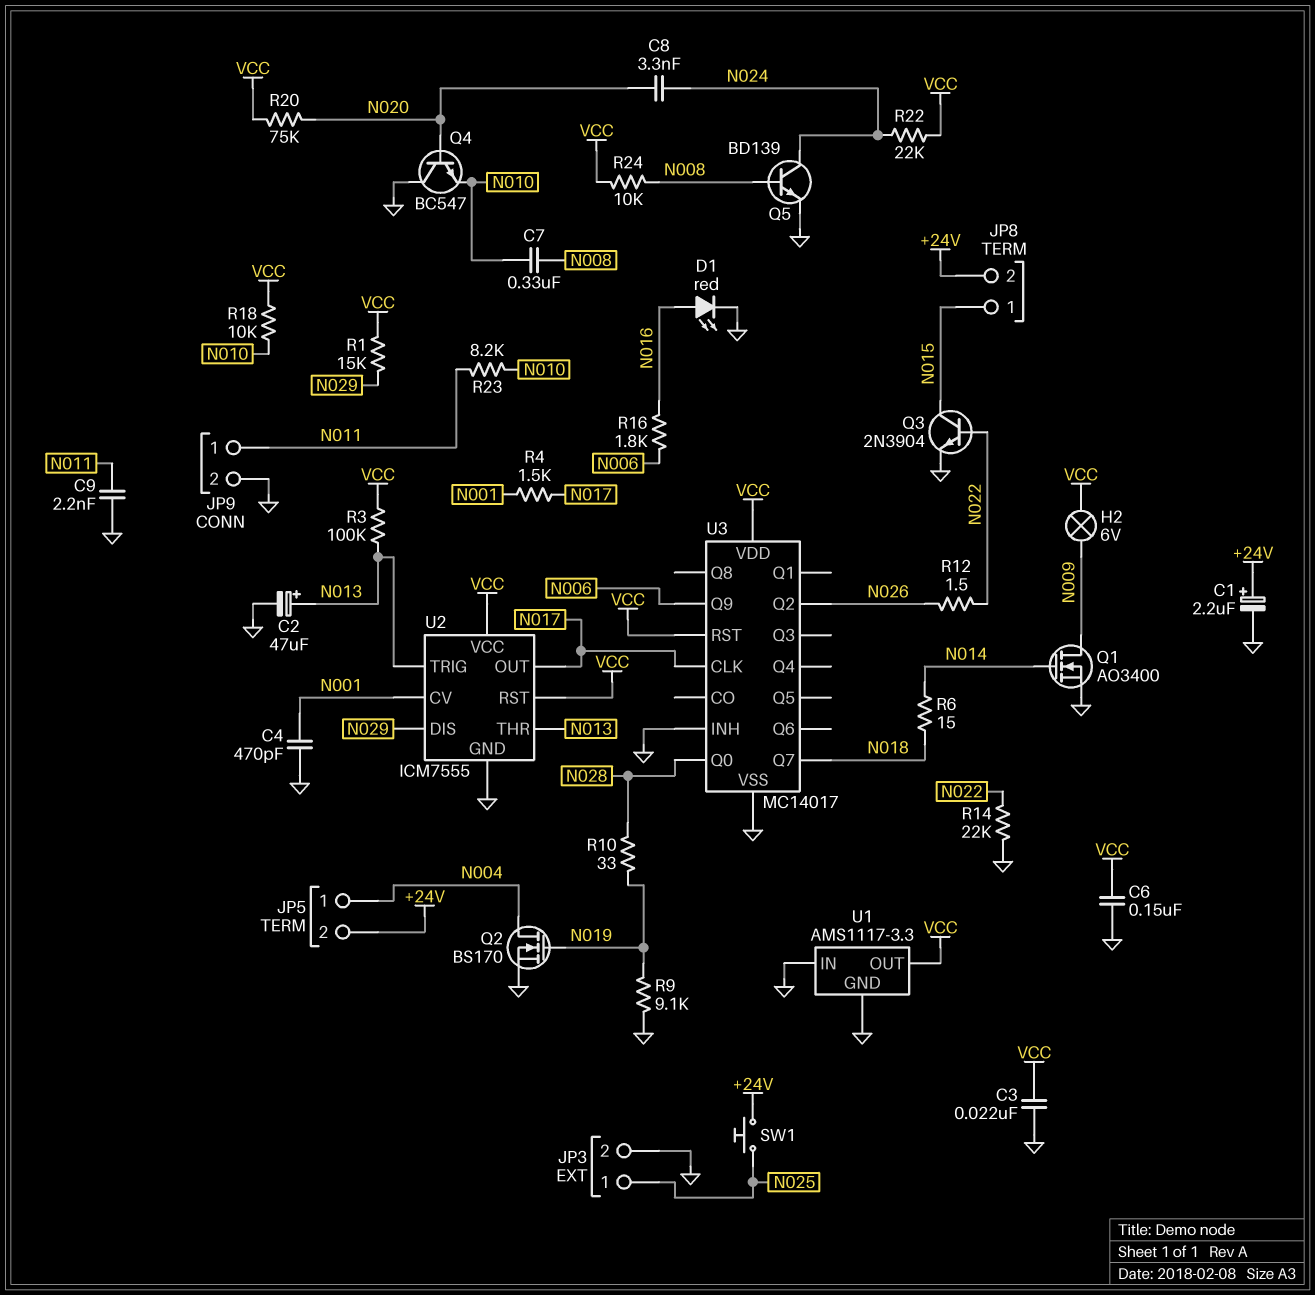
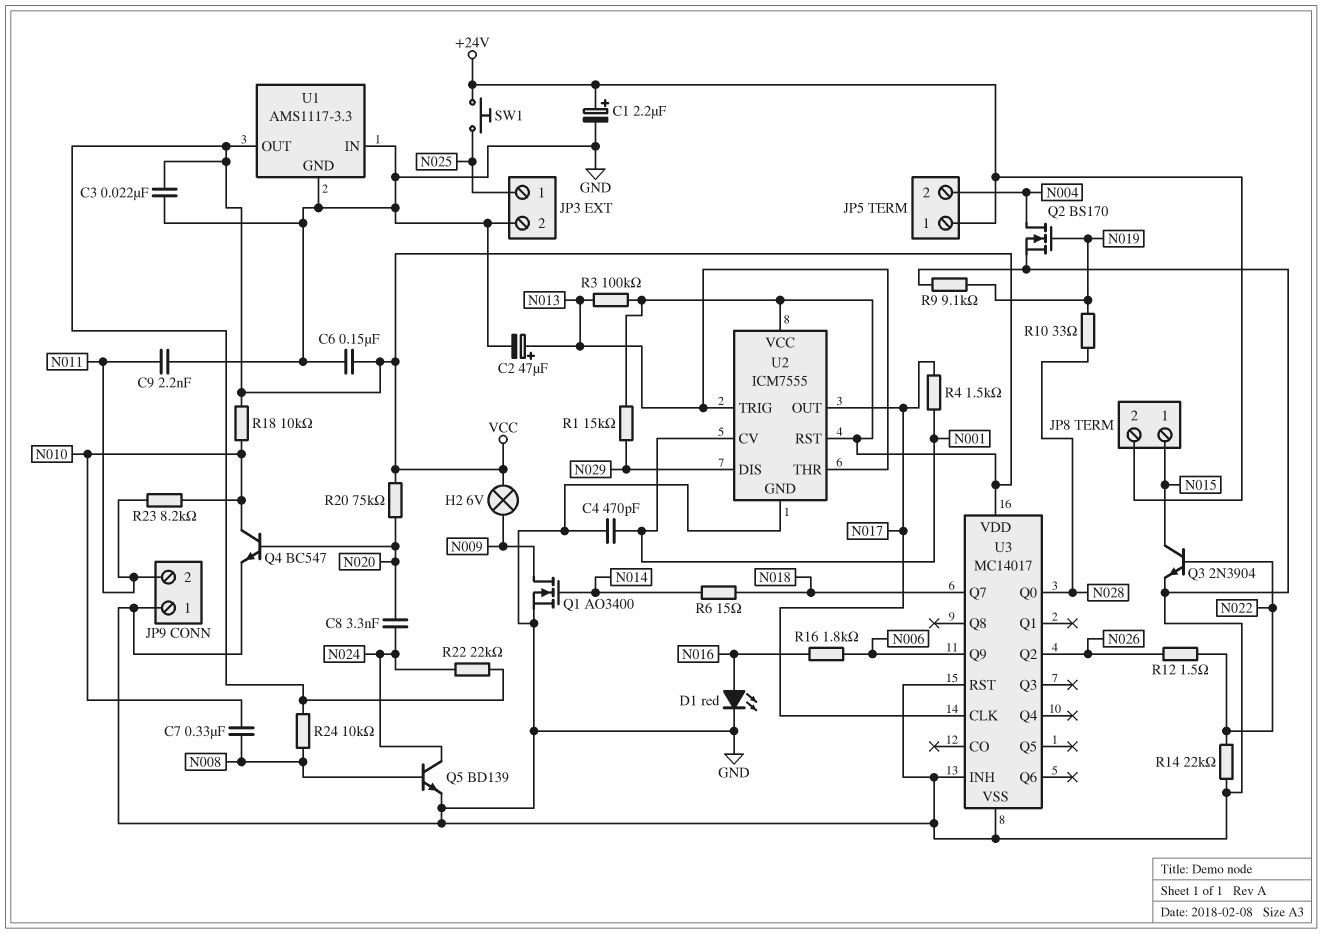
JP5 pin 1: N004 -> +24V
JP5 pin 2: +24V -> N004
JP9 pin 1: N011 -> GND
JP9 pin 2: GND -> N011
Q4: NPN BC547 (B N020, C GND, E N010) -> NPN BC547 (B N020, C N010, E GND)
U3 pin RST: VCC -> GND

